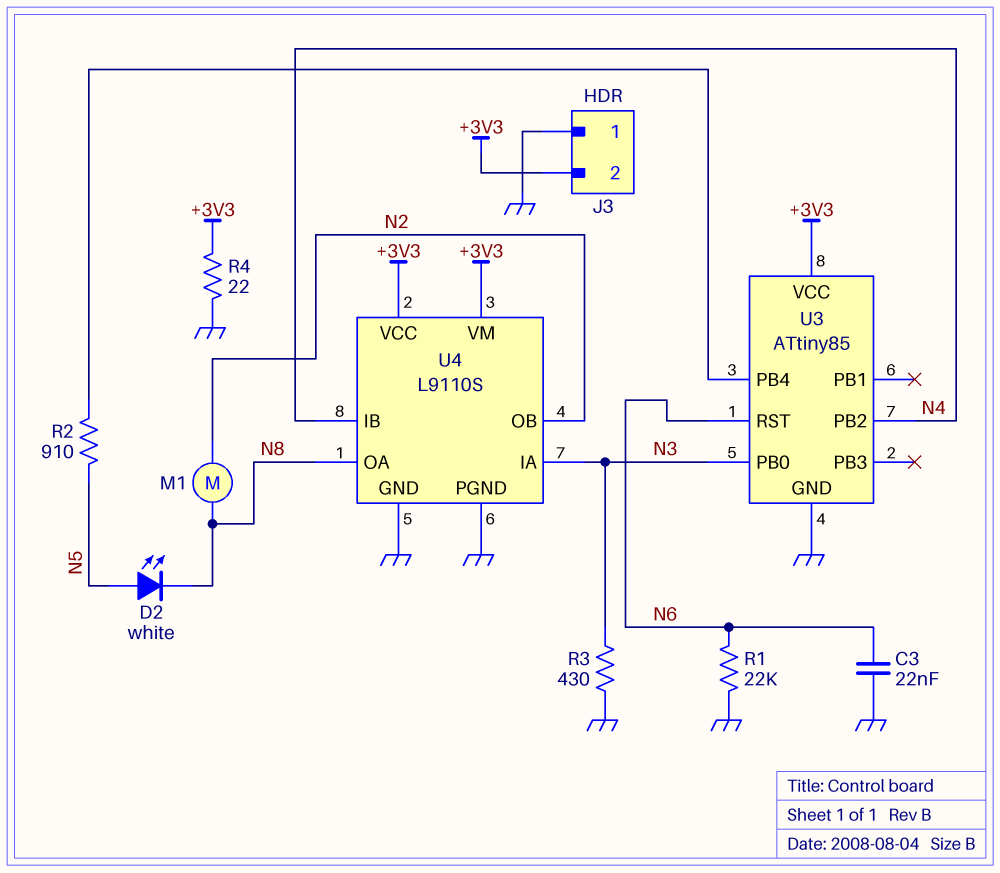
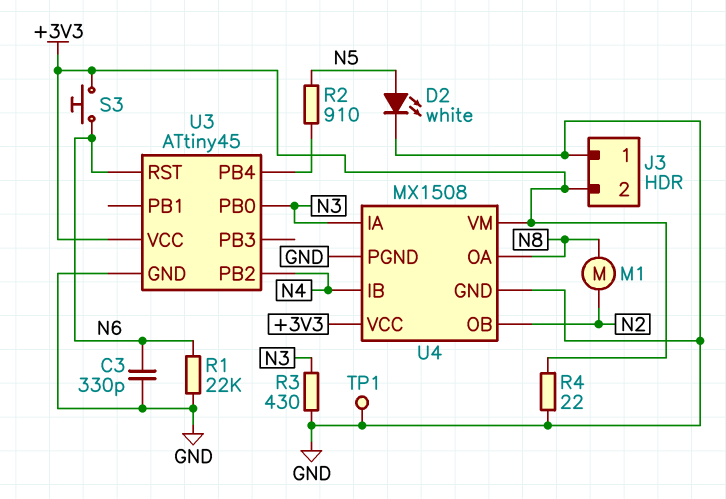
C3: 22nF (GND, N6) -> 330pF (GND, N6)
D2: LED white (A N5, K N8) -> LED white (A N5, K GND)
S3: none -> button (+3V3, N6)
TP1: none -> test point (GND)
U3: ATtiny85 -> ATtiny45
U4: L9110S -> MX1508

